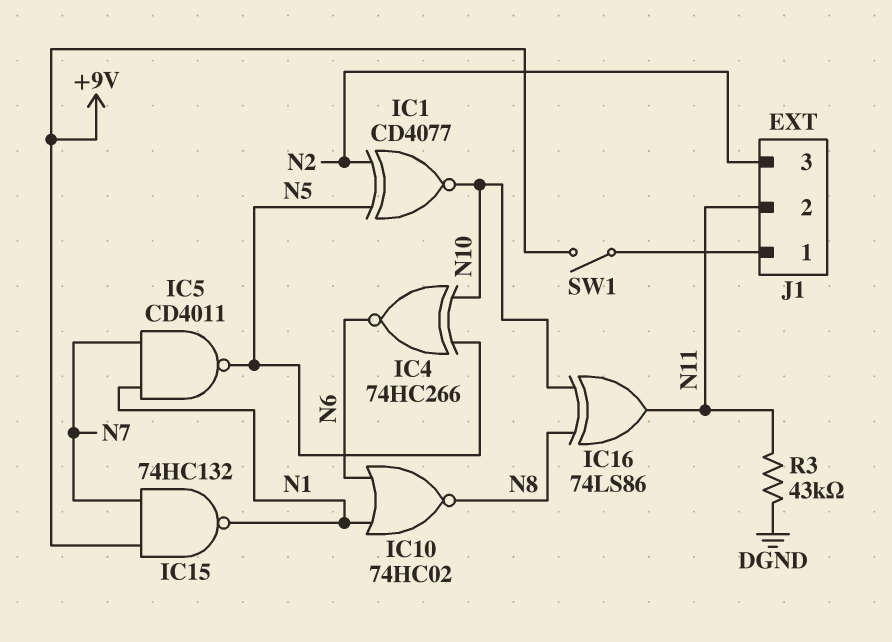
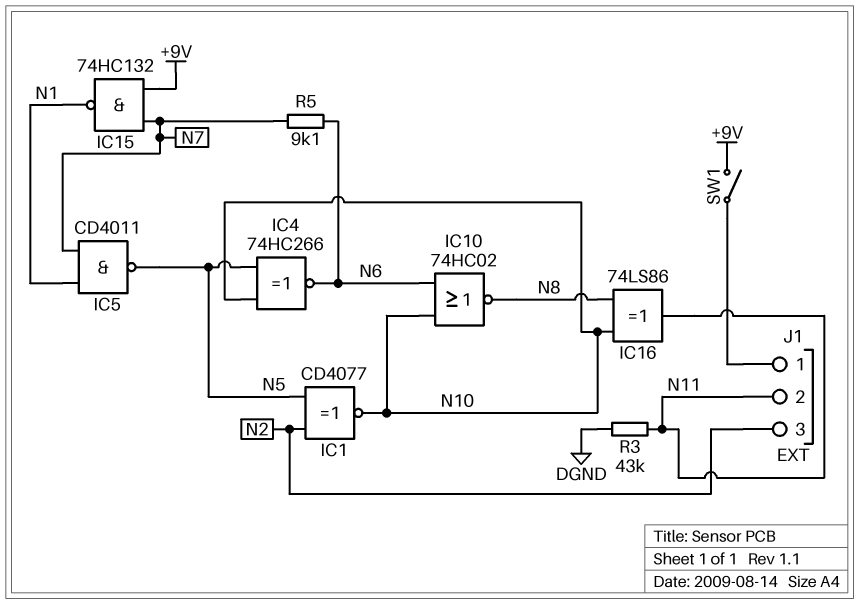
IC10: NOR 74HC02 (in N1, in N6, out N8) -> NOR 74HC02 (in N6, in N10, out N8)
R5: none -> 9.1k (N6, N7)

